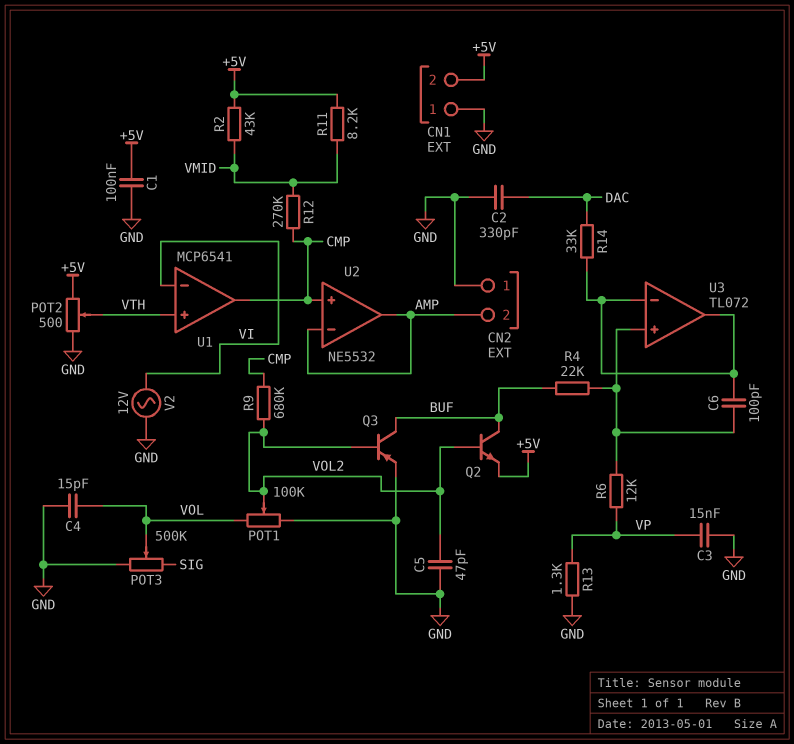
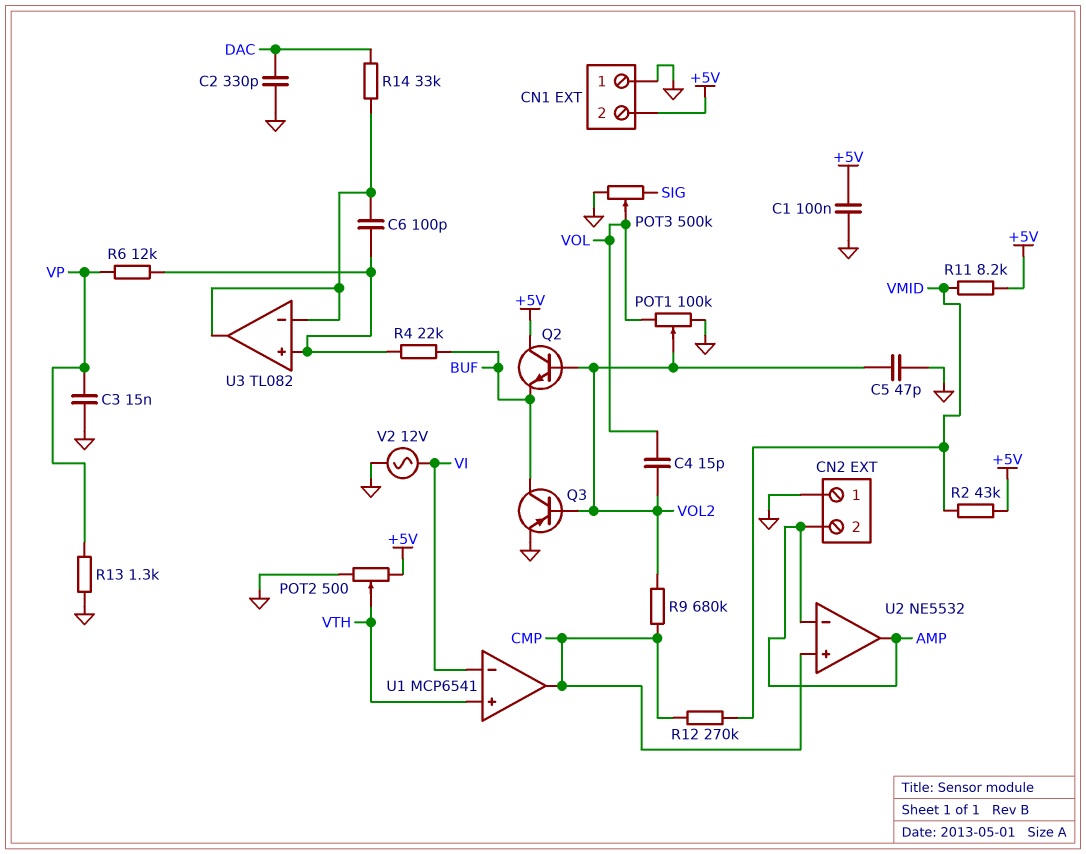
C4: 15pF (GND, VOL) -> 15pF (VOL, VOL2)
Q2: NPN (B VOL2, C BUF, E +5V) -> NPN (B VOL2, C +5V, E BUF)
U3: TL072 -> TL082

